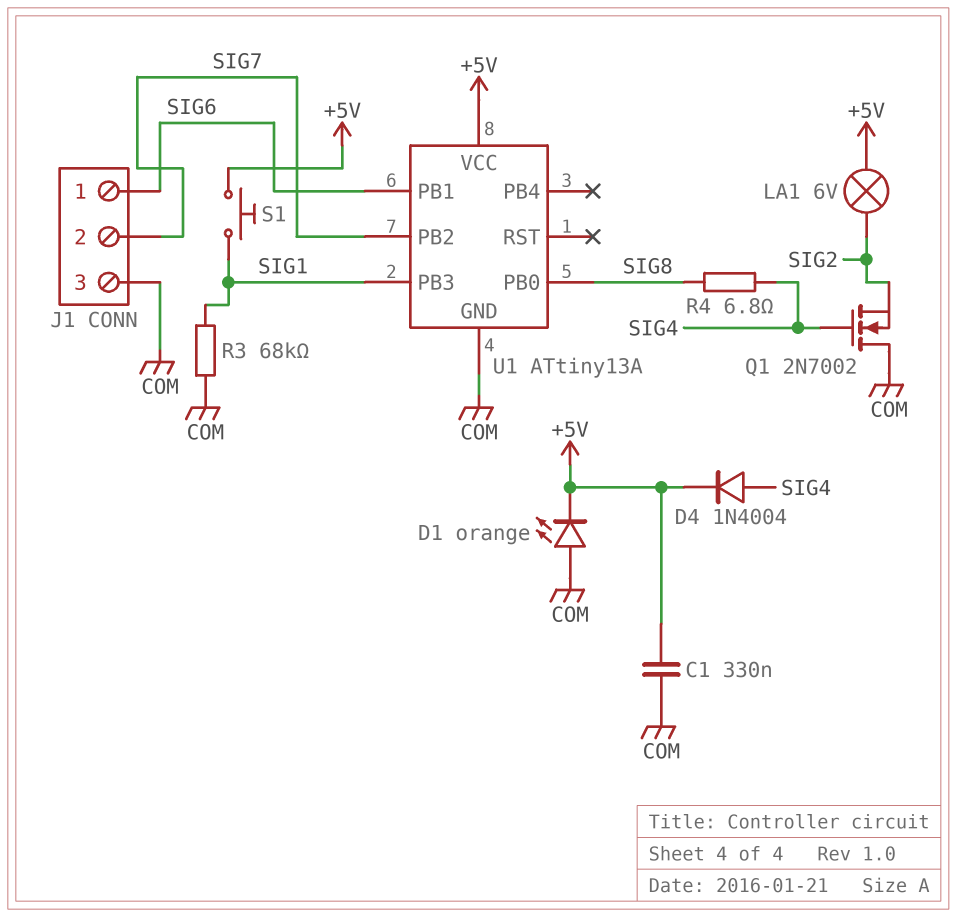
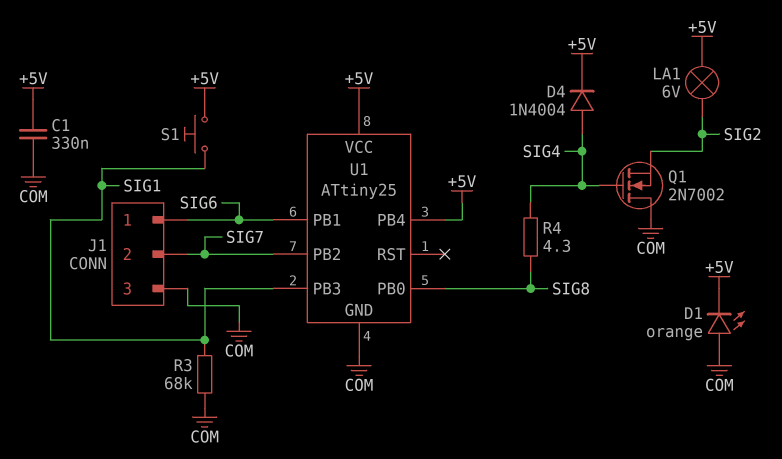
R4: 6.8 (SIG4, SIG8) -> 4.3 (SIG4, SIG8)
U1: ATtiny13A -> ATtiny25
U1 pin PB4: none -> +5V

